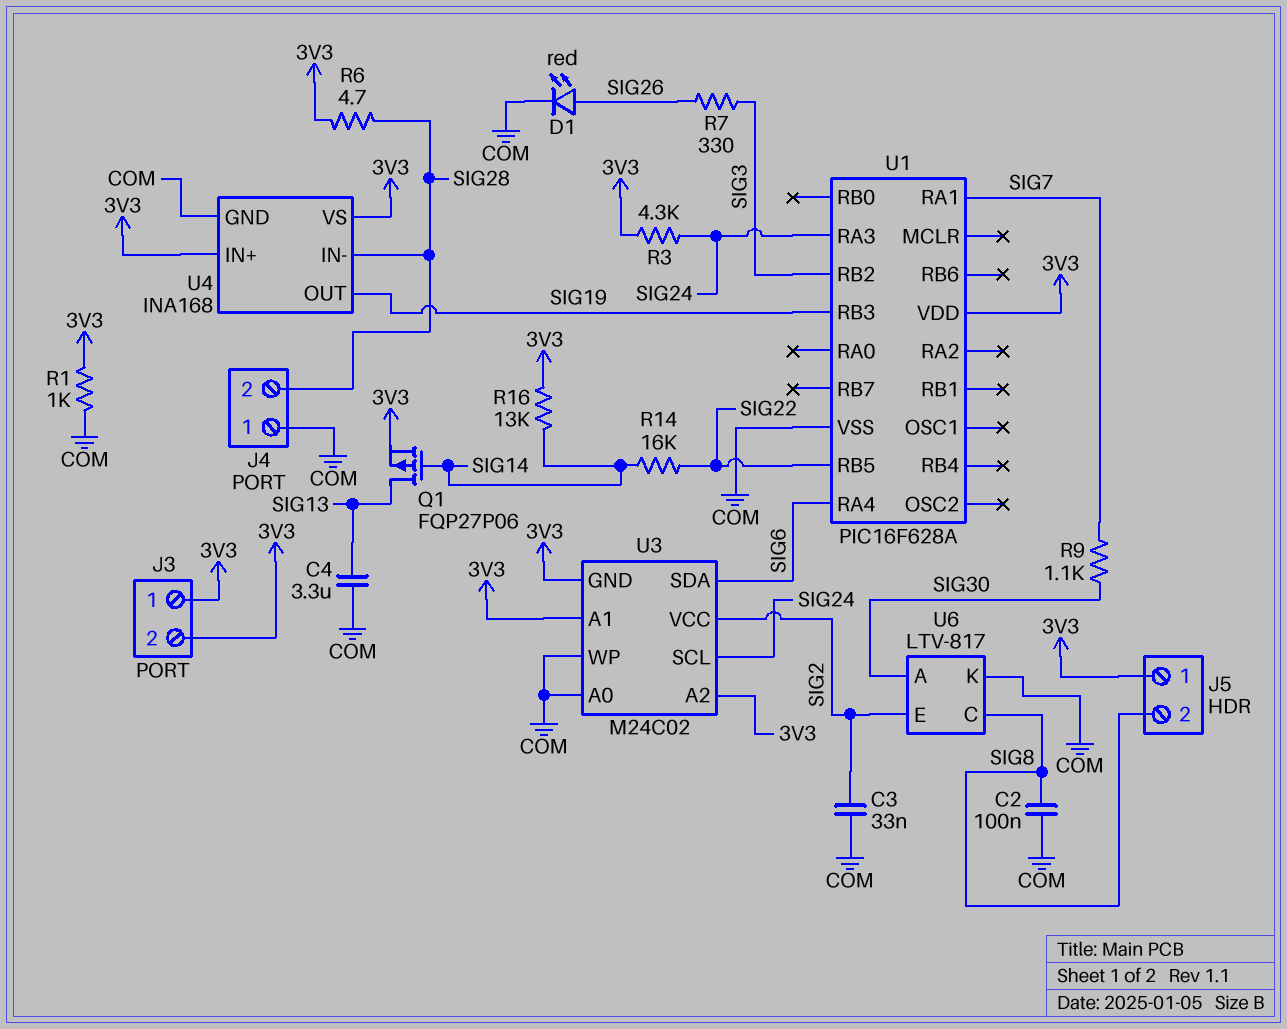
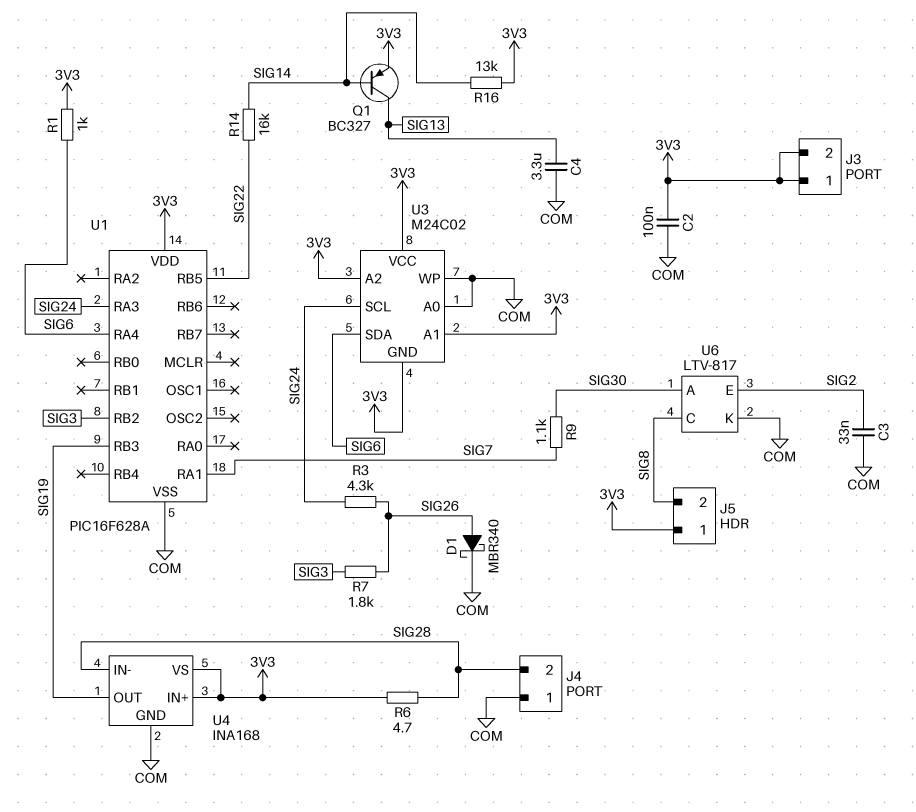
C2: 100nF (COM, SIG8) -> 100nF (3V3, COM)
D1: LED red (A SIG26, K COM) -> schottky MBR340 (A SIG26, K COM)
Q1: PMOS FQP27P06 (G SIG14, D SIG13, S 3V3) -> PNP BC327 (B SIG14, C SIG13, E 3V3)
R1: 1k (3V3, COM) -> 1k (3V3, SIG6)
R3: 4.3k (3V3, SIG24) -> 4.3k (SIG24, SIG26)
R7: 330 (SIG3, SIG26) -> 1.8k (SIG3, SIG26)
U3 pin VCC: SIG2 -> 3V3

